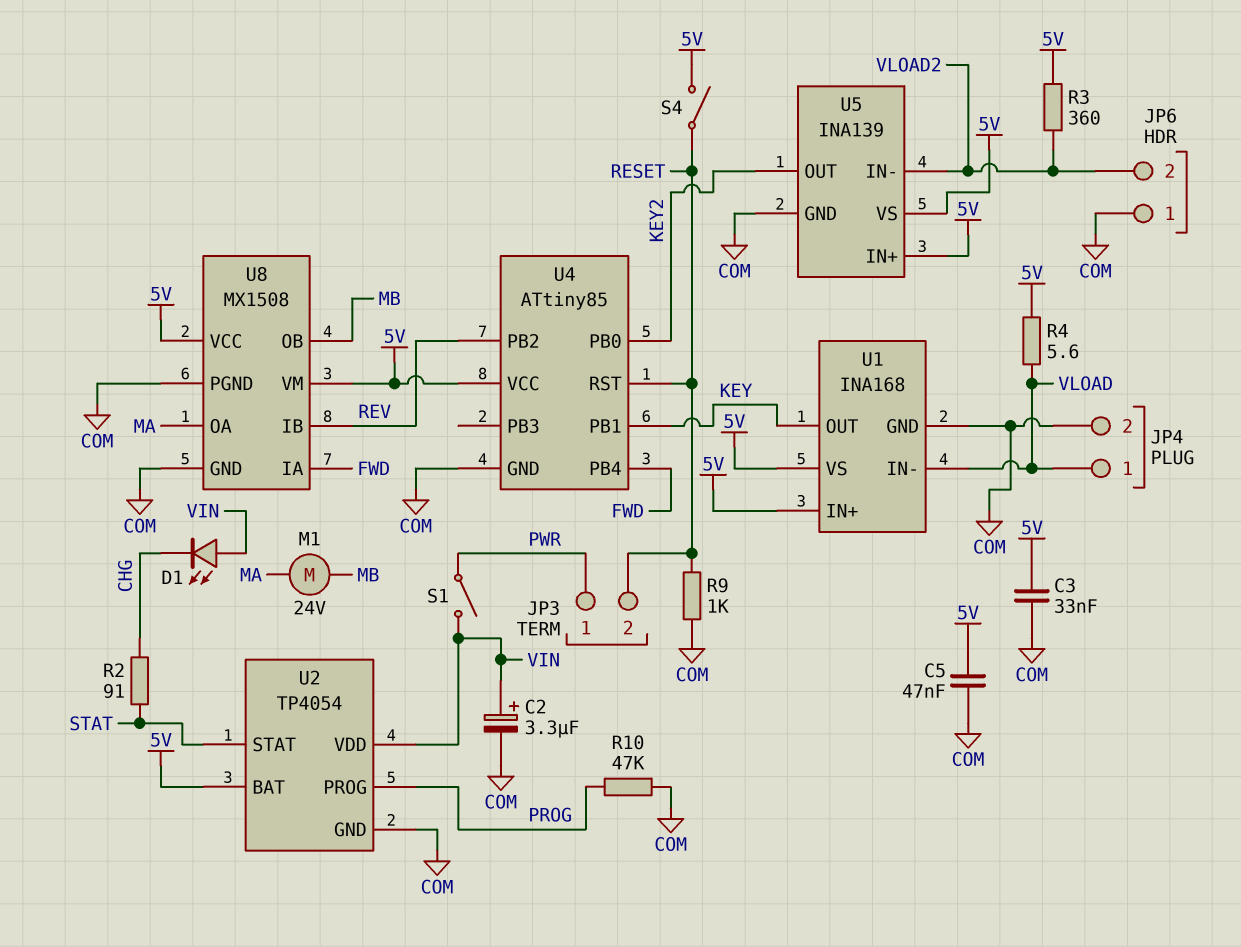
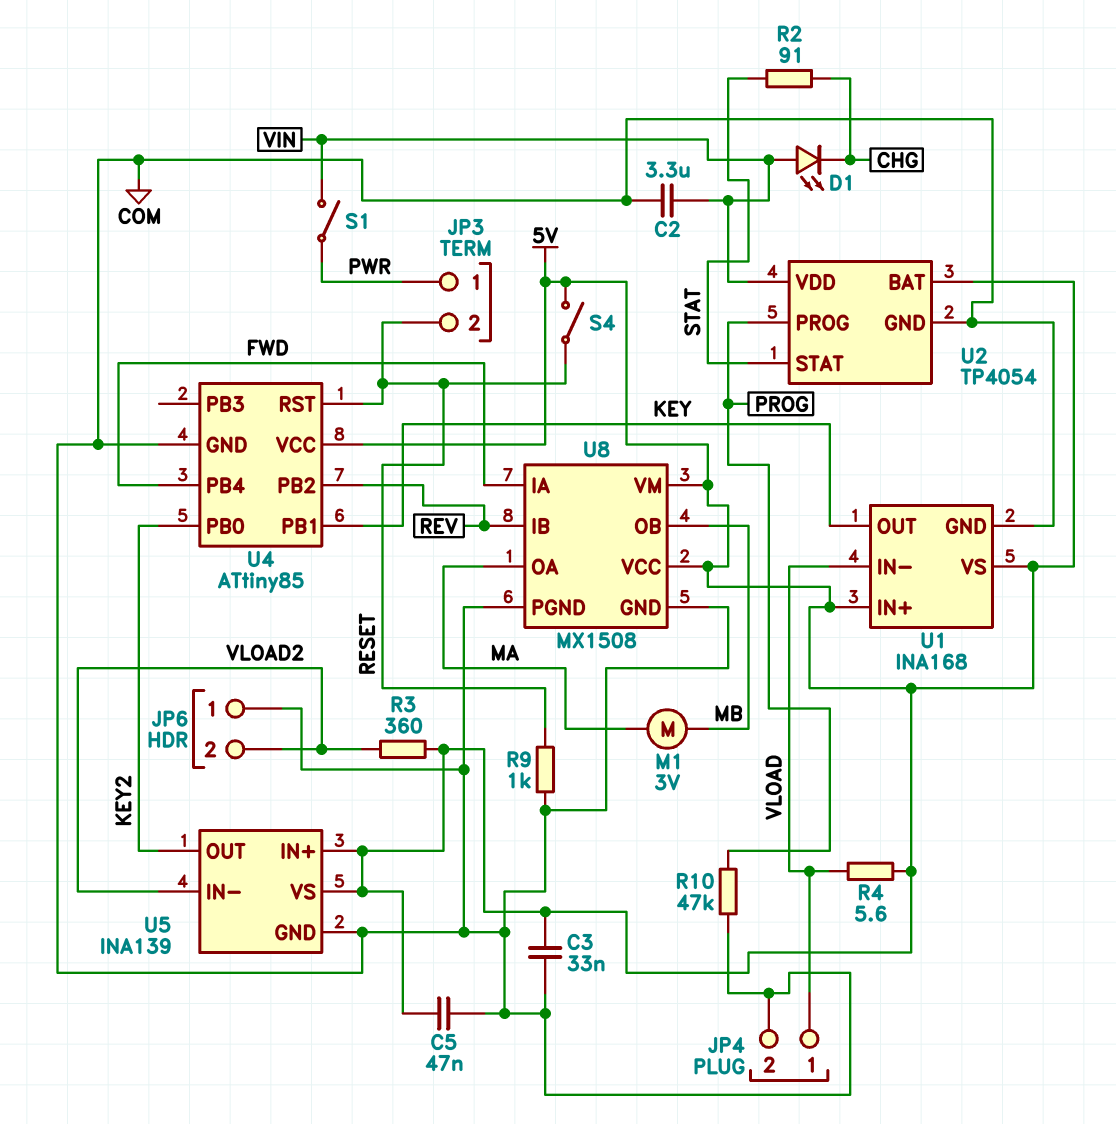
C2: 3.3uF (plus VIN, minus COM) -> 3.3uF (COM, VIN)
M1: motor 24V (MA, MB) -> motor 3V (MA, MB)

